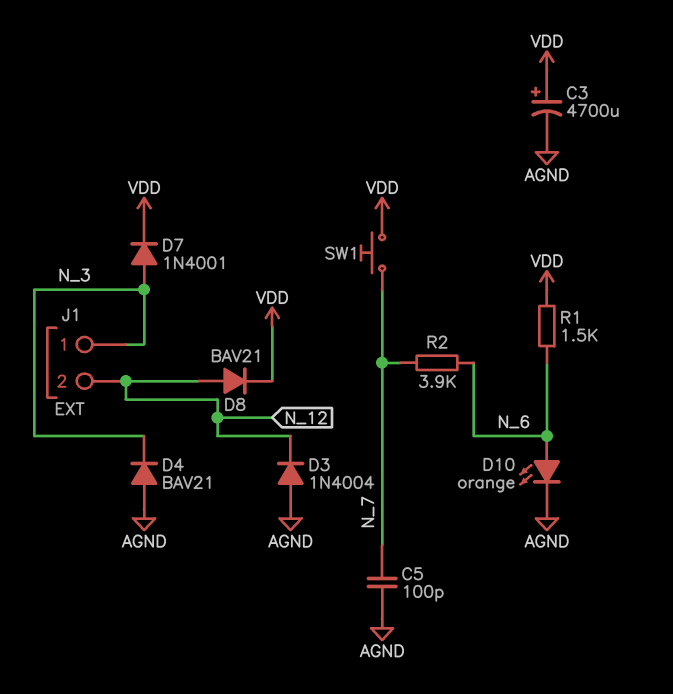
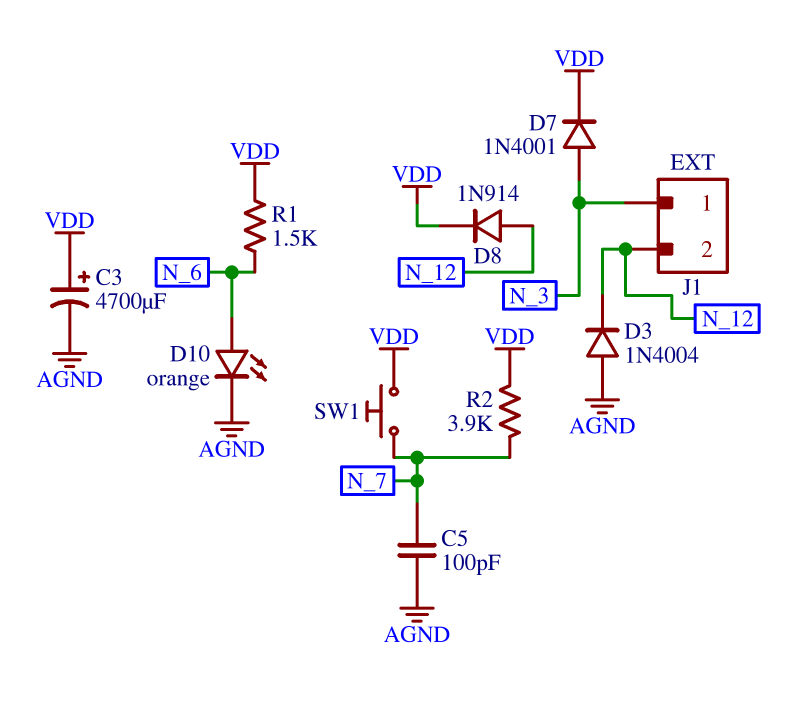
D4: diode BAV21 (A AGND, K N_3) -> none
D8: diode BAV21 (A N_12, K VDD) -> diode 1N914 (A N_12, K VDD)
R2: 3.9k (N_6, N_7) -> 3.9k (N_7, VDD)

